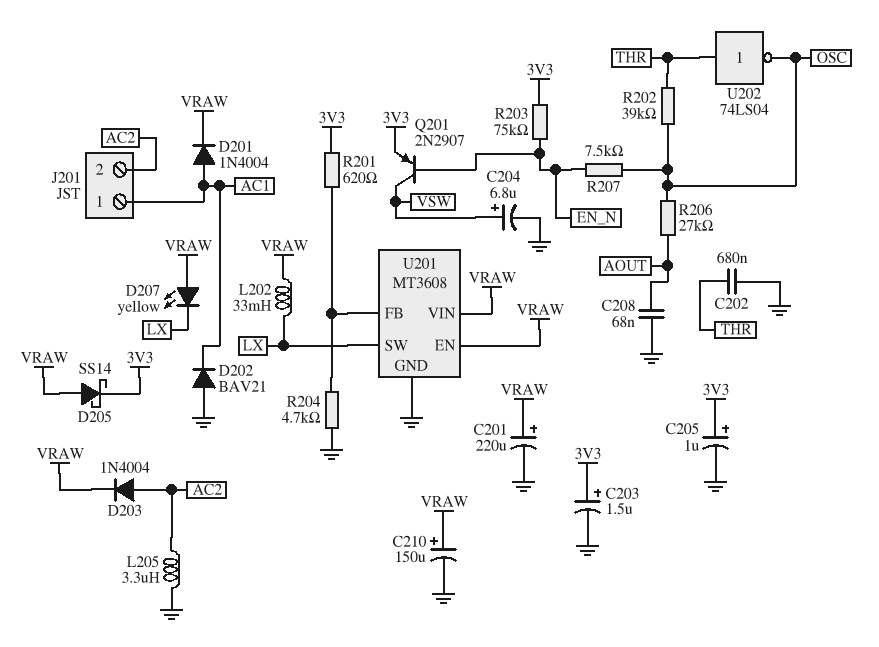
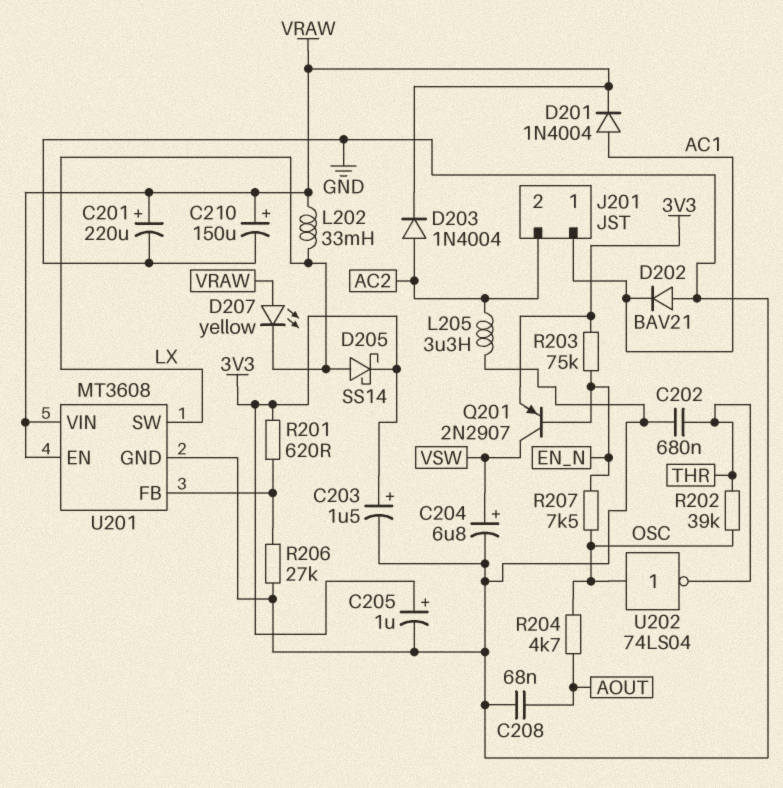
D205: schottky SS14 (A VRAW, K 3V3) -> schottky SS14 (A LX, K 3V3)
R204: 4.7k (GND, U201/FB) -> 4.7k (AOUT, OSC)
R206: 27k (AOUT, OSC) -> 27k (GND, U201/FB)
U202: NOT 74LS04 (in THR, out OSC) -> NOT 74LS04 (in OSC, out THR)

